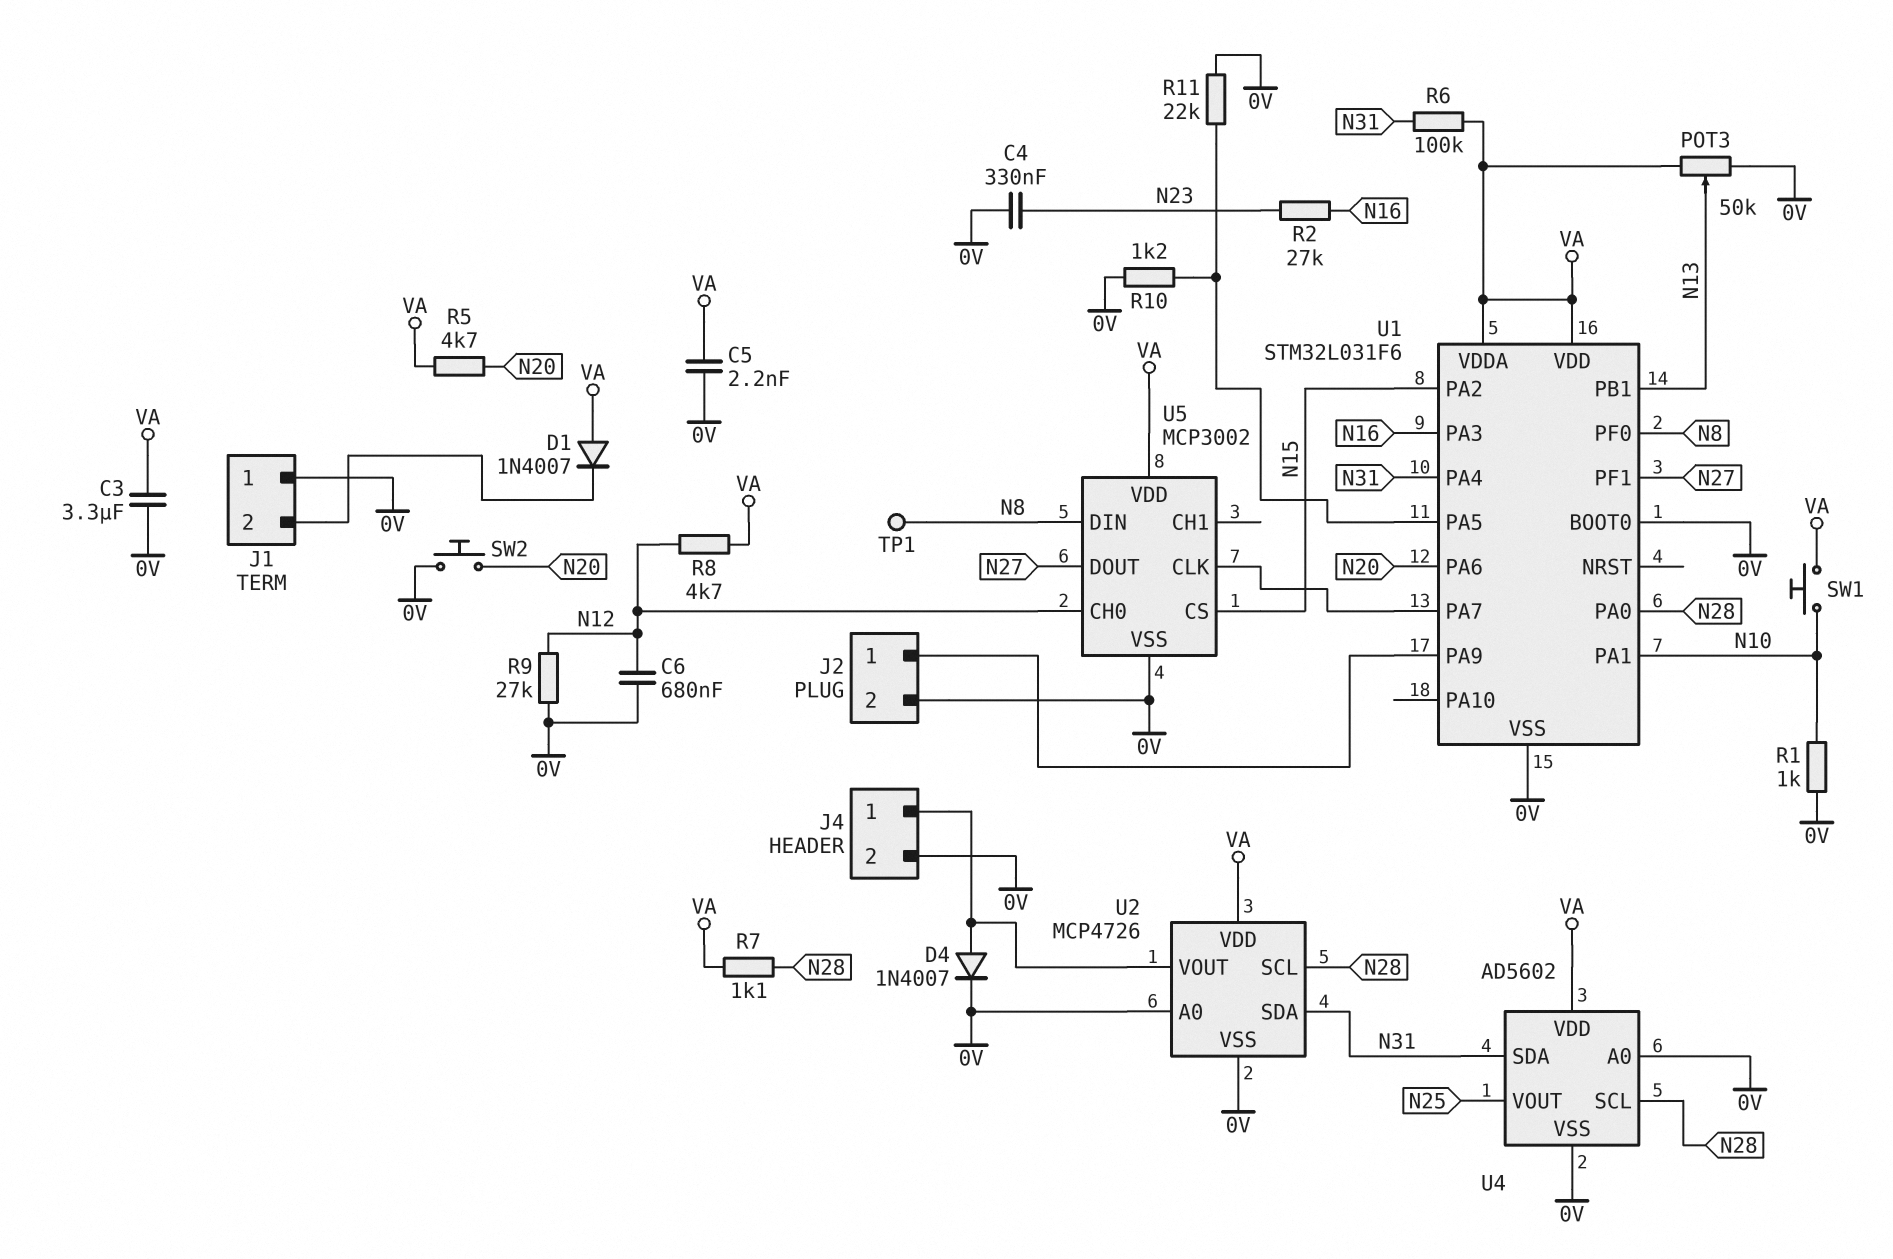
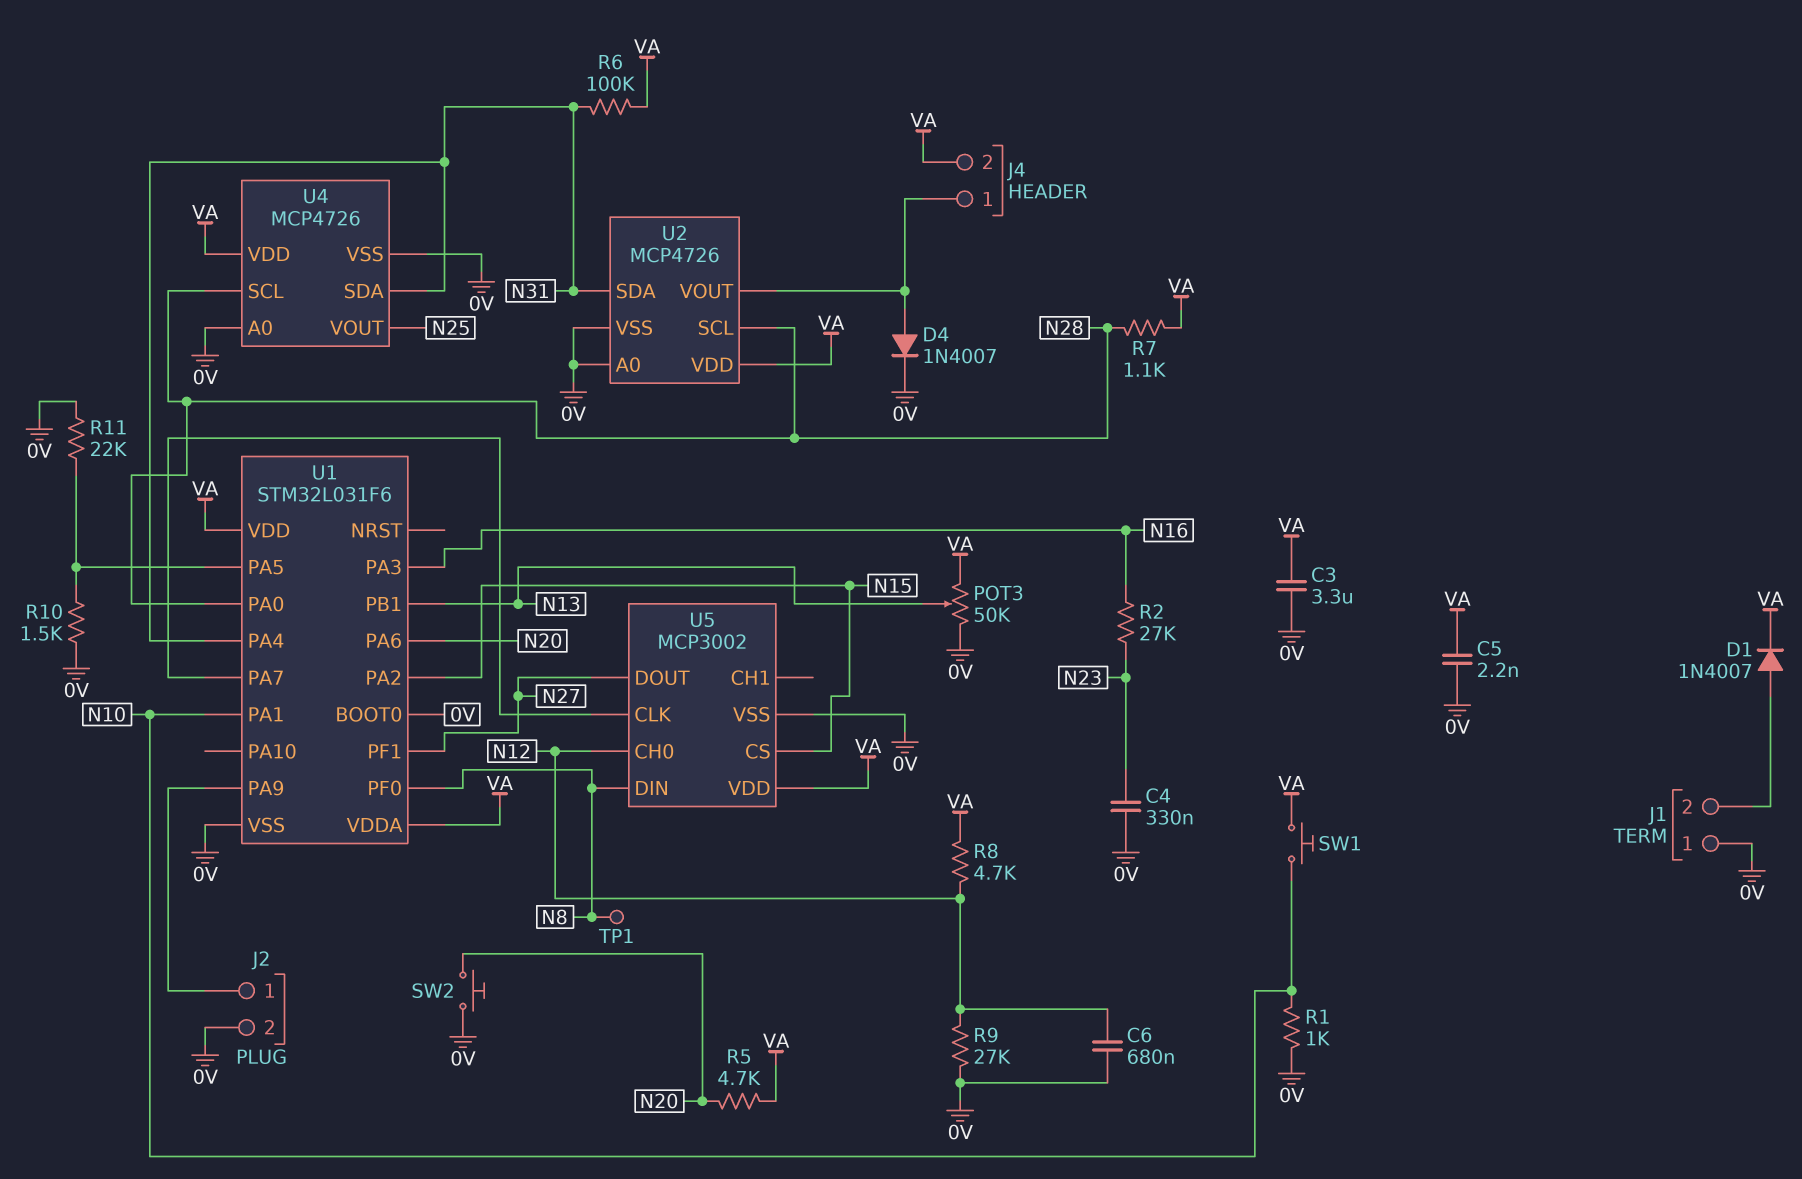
D1: diode 1N4007 (A VA, K J1/2) -> diode 1N4007 (A J1/2, K VA)
J4 pin 2: 0V -> VA
R10: 1.2k (0V, U1/PA5) -> 1.5k (0V, U1/PA5)
U4: AD5602 -> MCP4726

